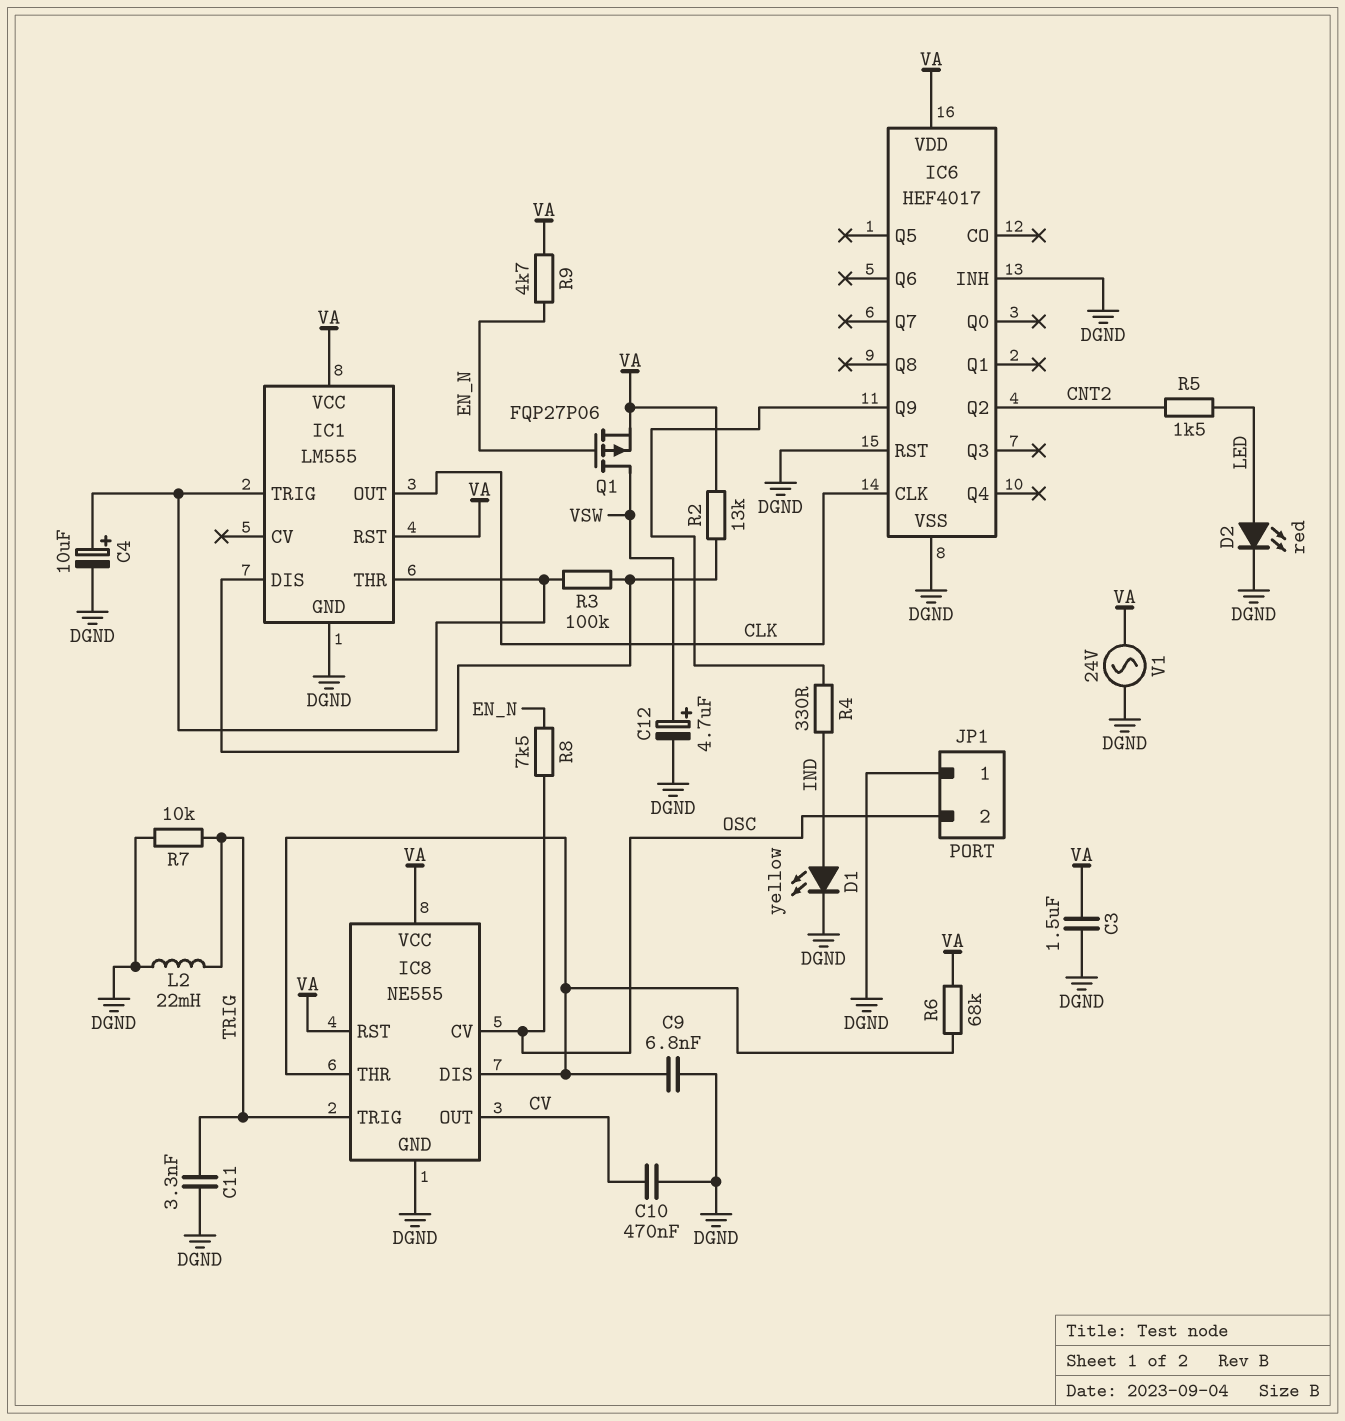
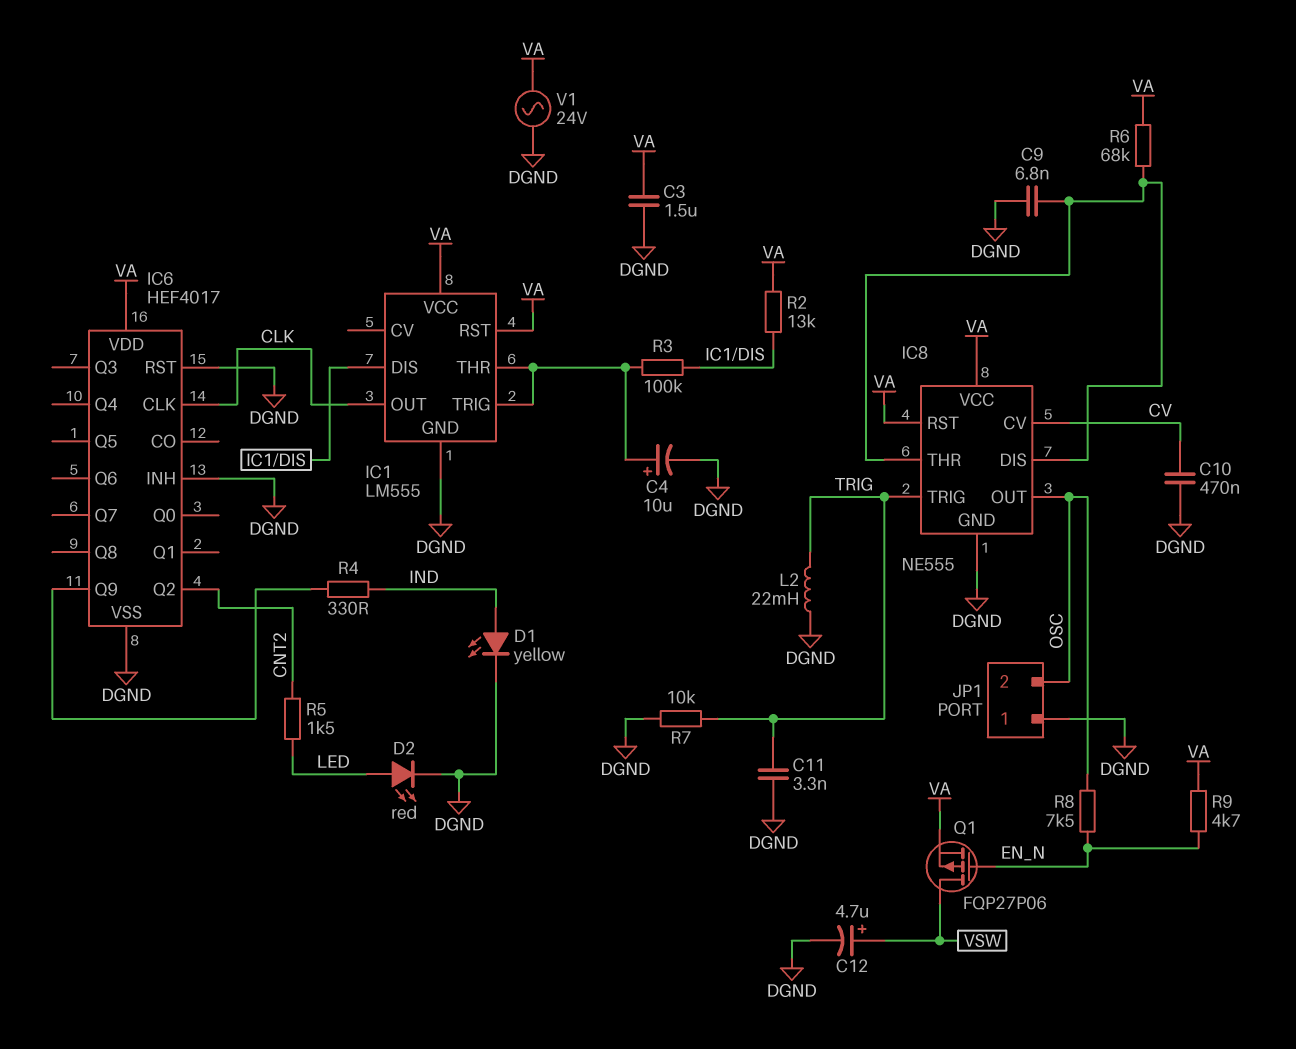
IC8 pin CV: OSC -> CV
IC8 pin OUT: CV -> OSC

